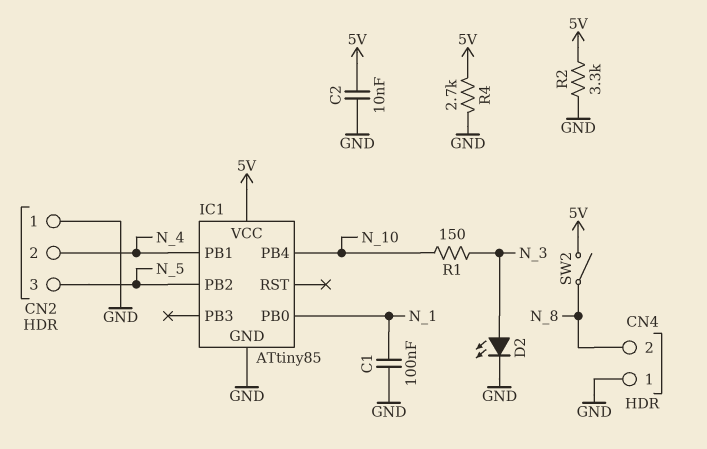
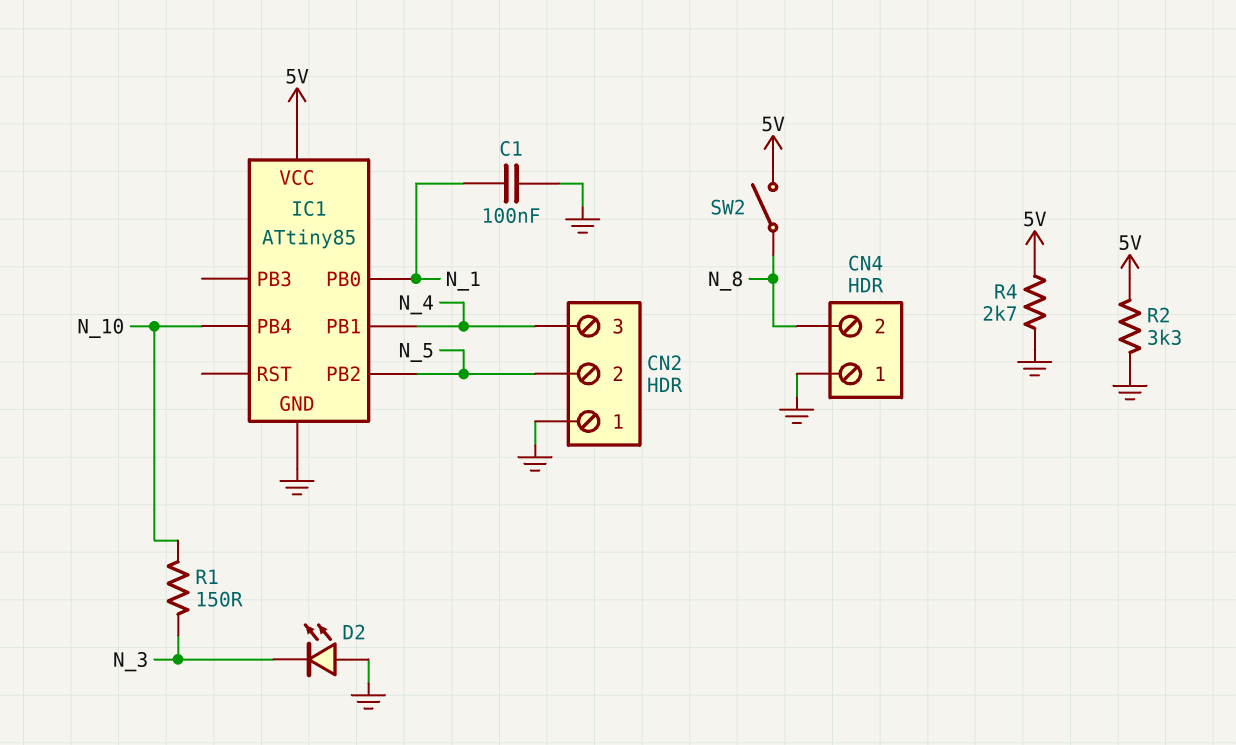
C2: 10nF (5V, GND) -> none
CN2 pin 2: N_4 -> N_5
CN2 pin 3: N_5 -> N_4
D2: LED (A N_3, K GND) -> LED (A GND, K N_3)

